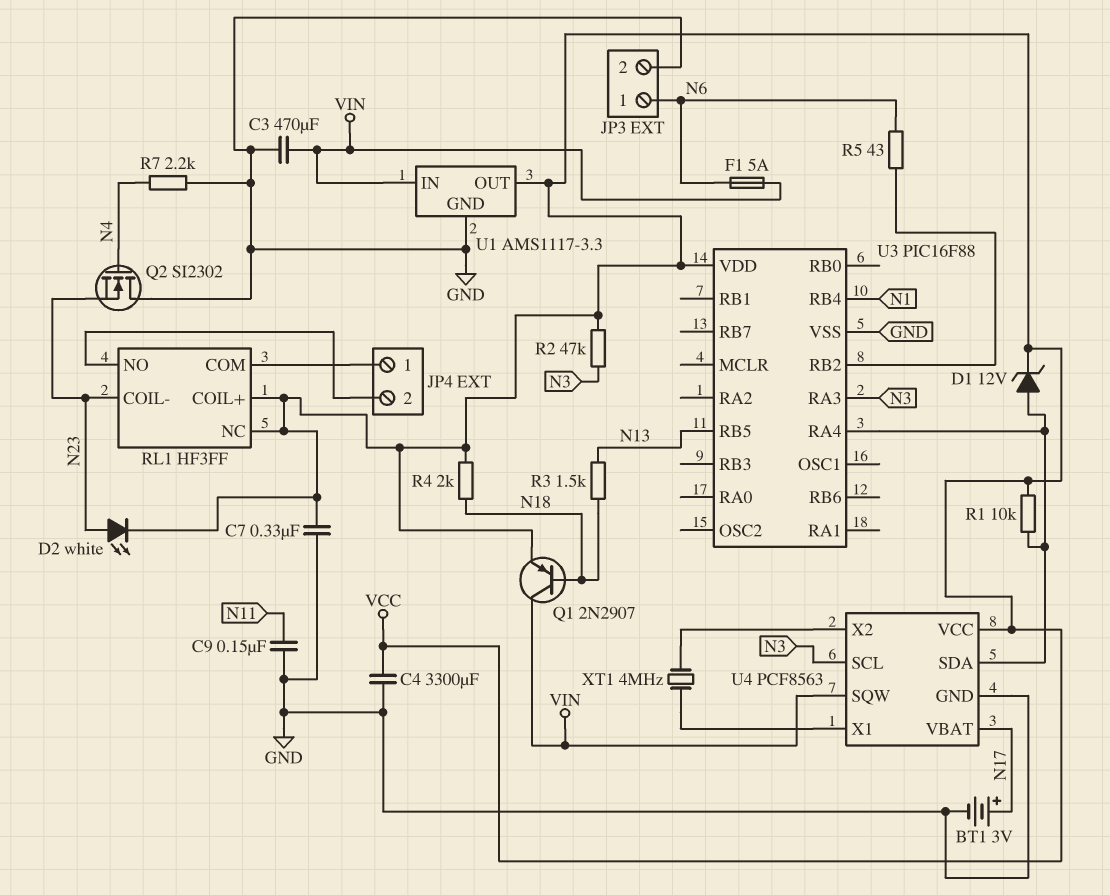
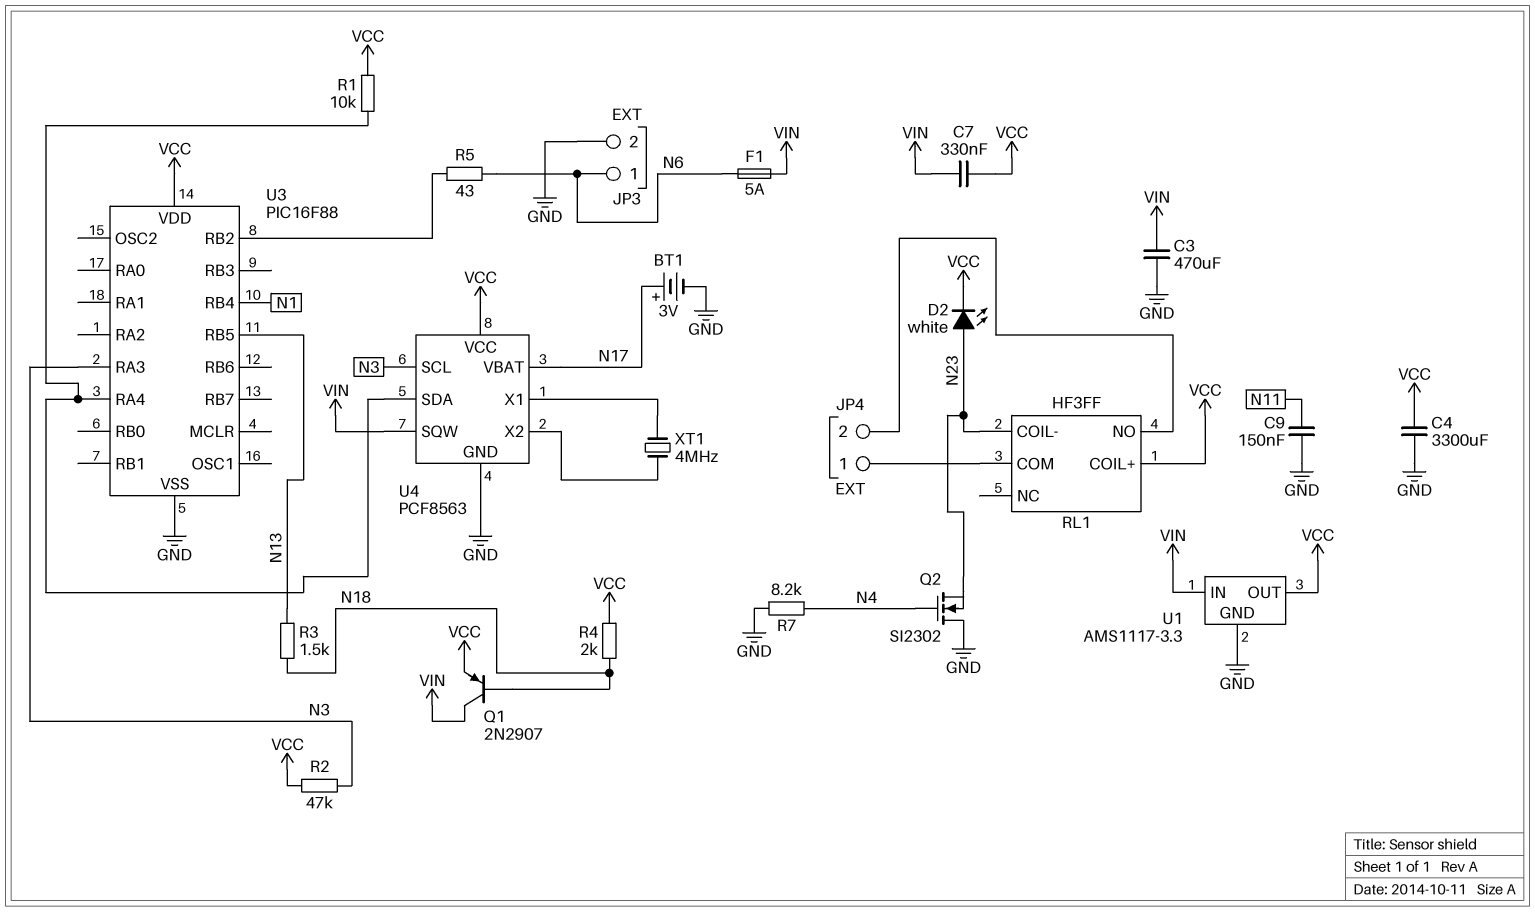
C7: 330nF (GND, VCC) -> 330nF (VCC, VIN)
D1: zener 12V (A U3/RA4, K VCC) -> none
R7: 2.2k (GND, N4) -> 8.2k (GND, N4)
RL1 pin NC: VCC -> none

